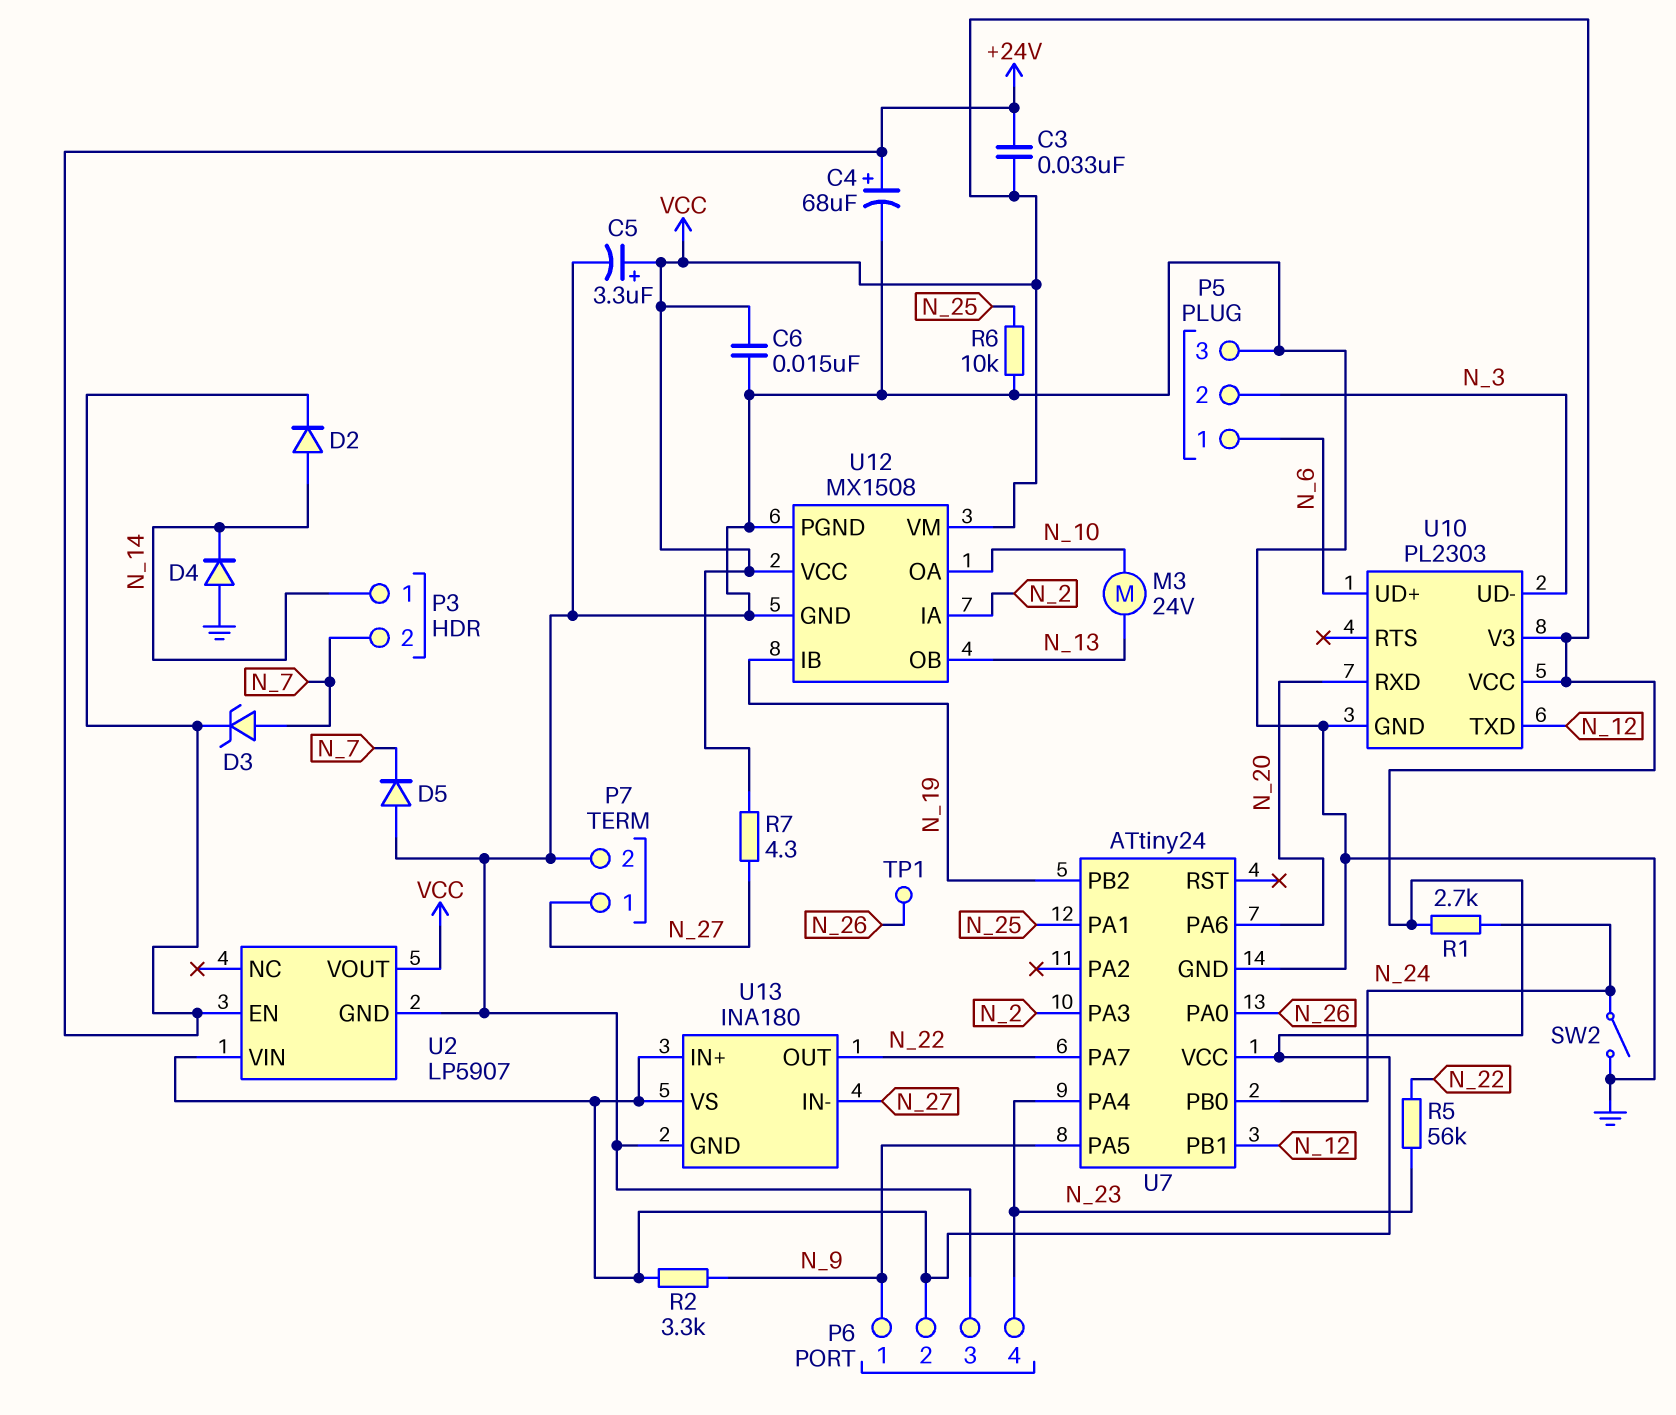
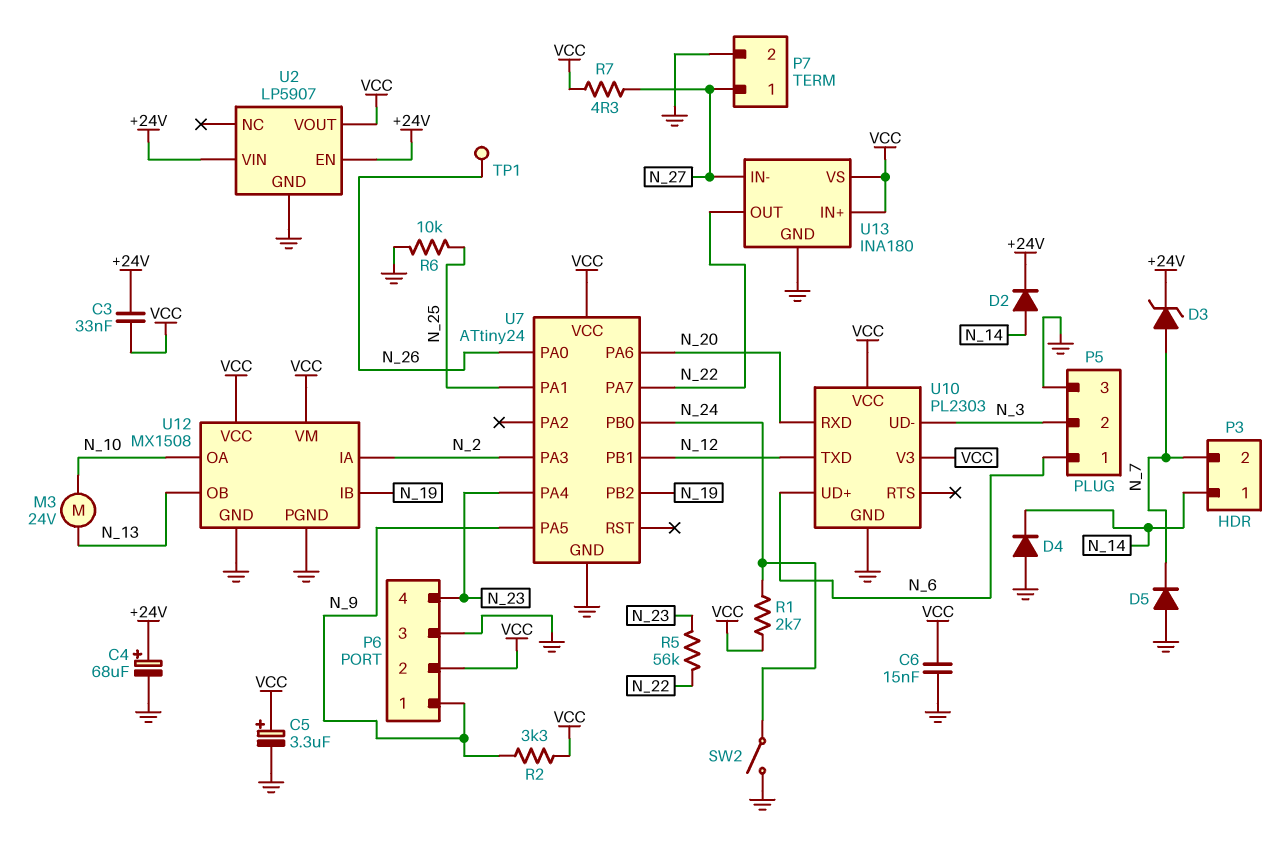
U2 pin VIN: VCC -> +24V

